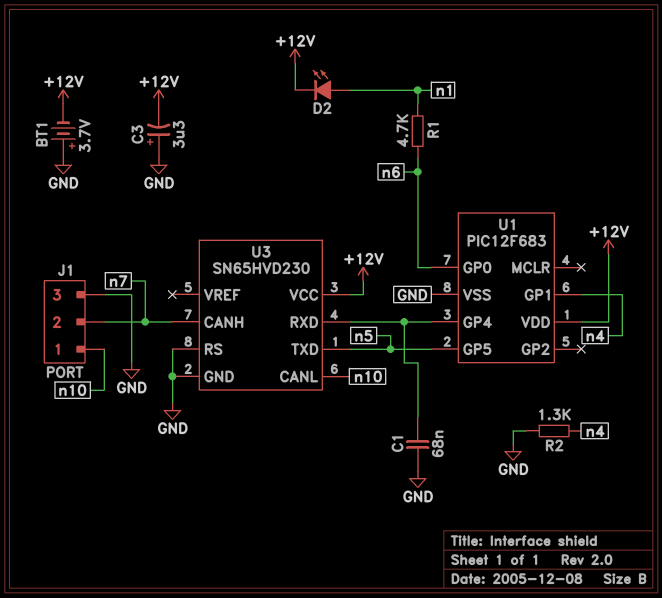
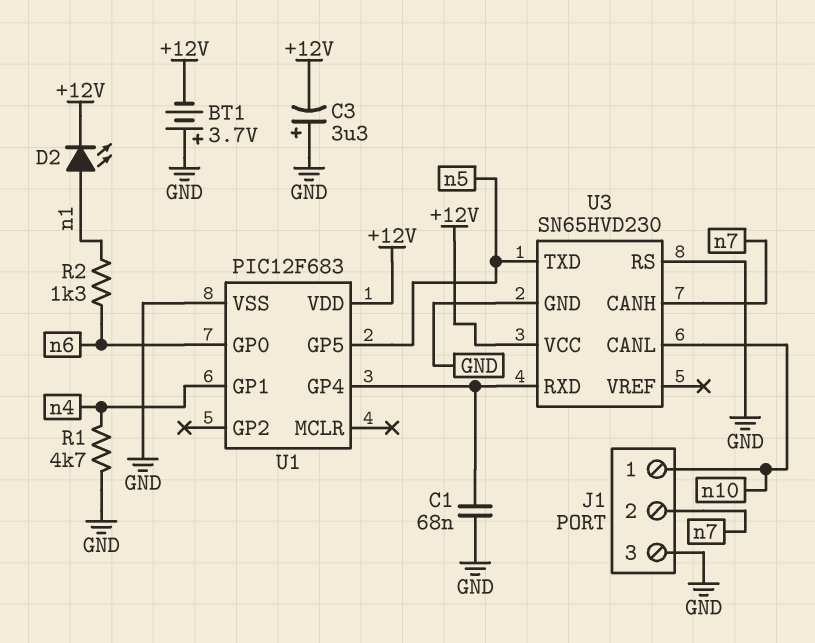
R1: 4.7k (n1, n6) -> 4.7k (GND, n4)
R2: 1.3k (GND, n4) -> 1.3k (n1, n6)

